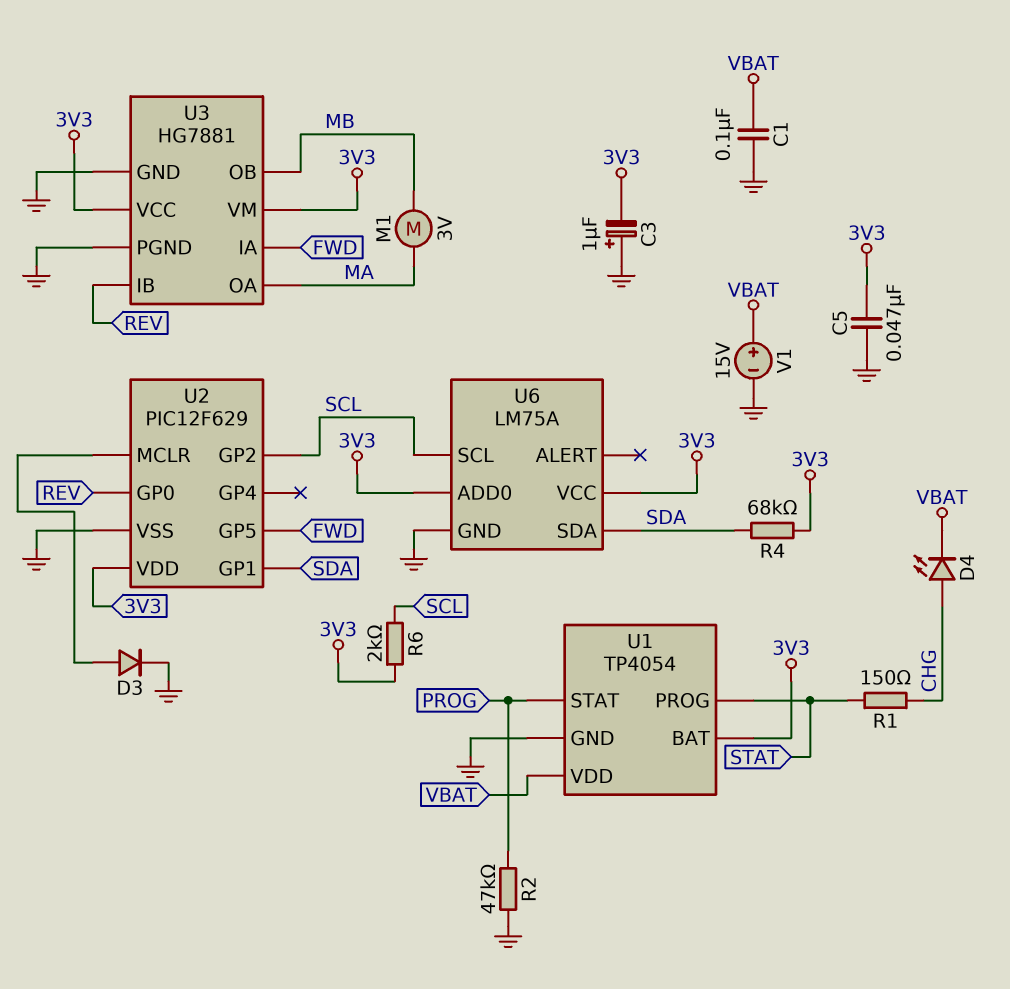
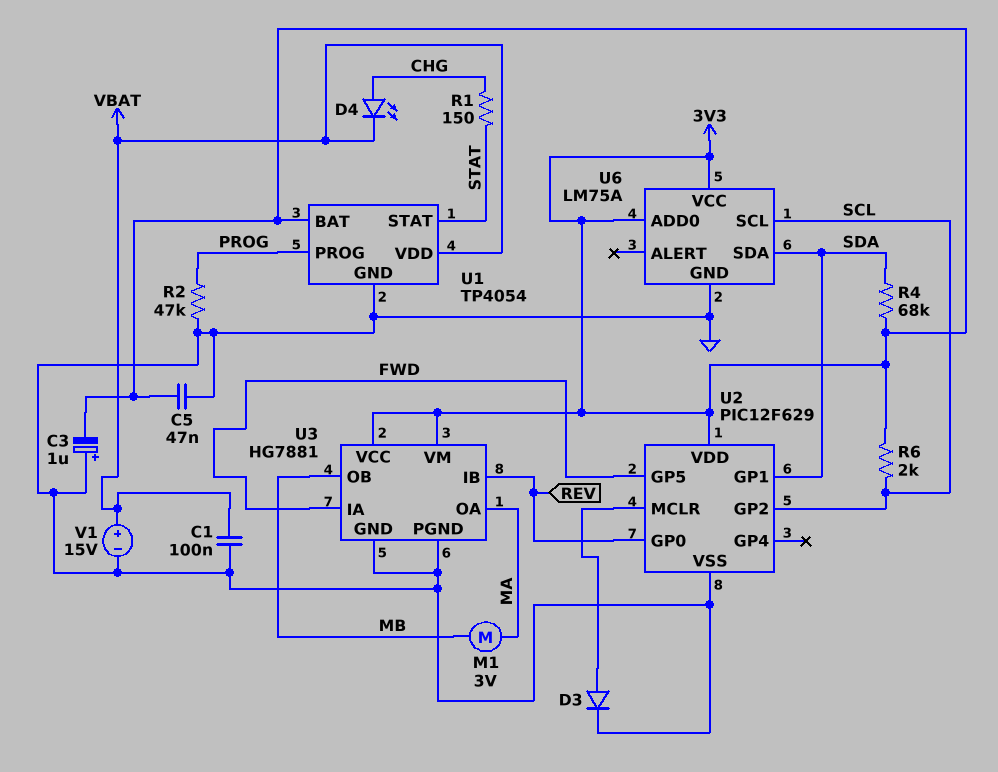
U1 pin PROG: STAT -> PROG
U1 pin STAT: PROG -> STAT

